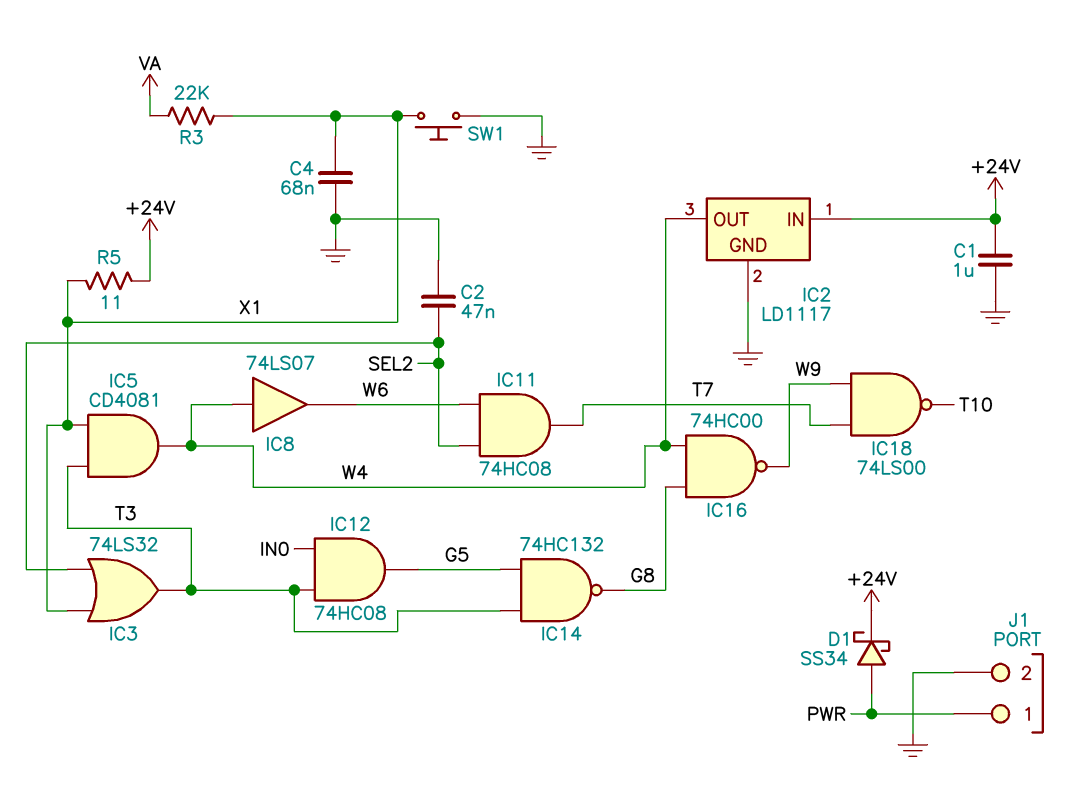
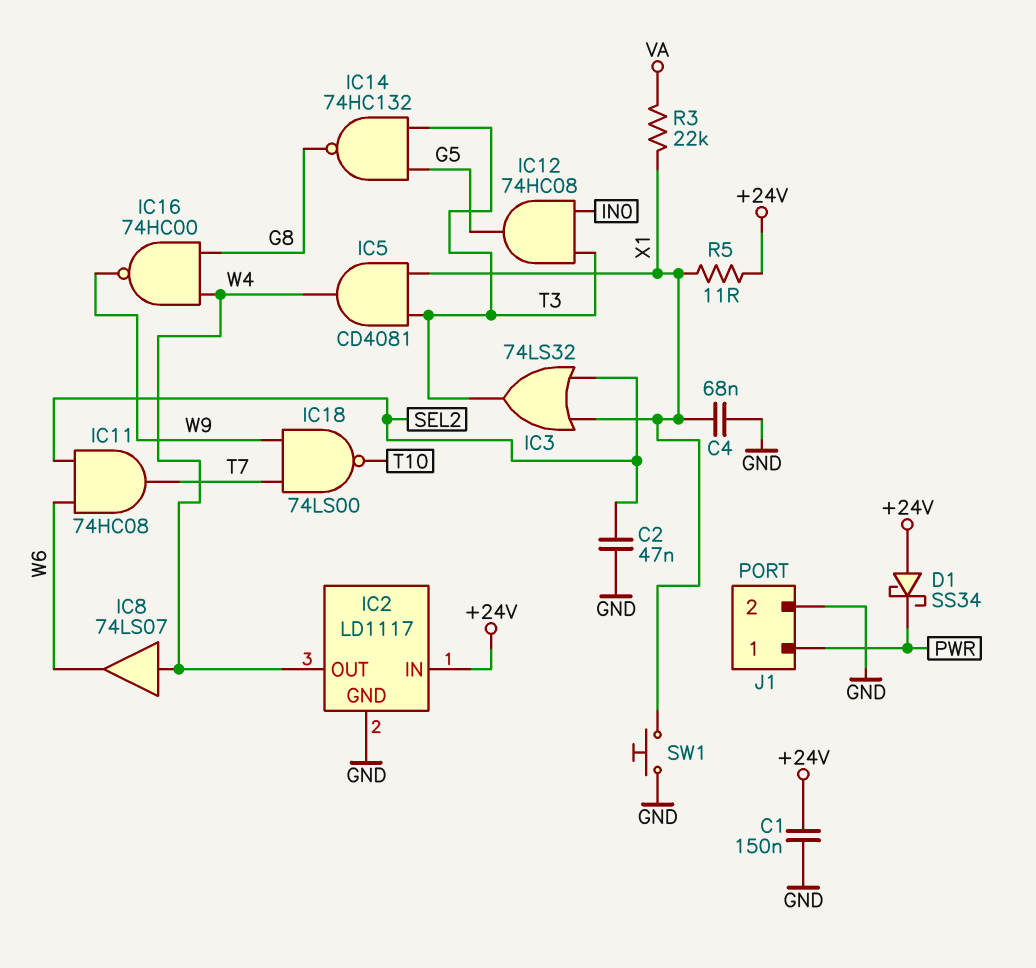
C1: 1uF (+24V, GND) -> 150nF (+24V, GND)
D1: schottky SS34 (A PWR, K +24V) -> schottky SS34 (A +24V, K PWR)

